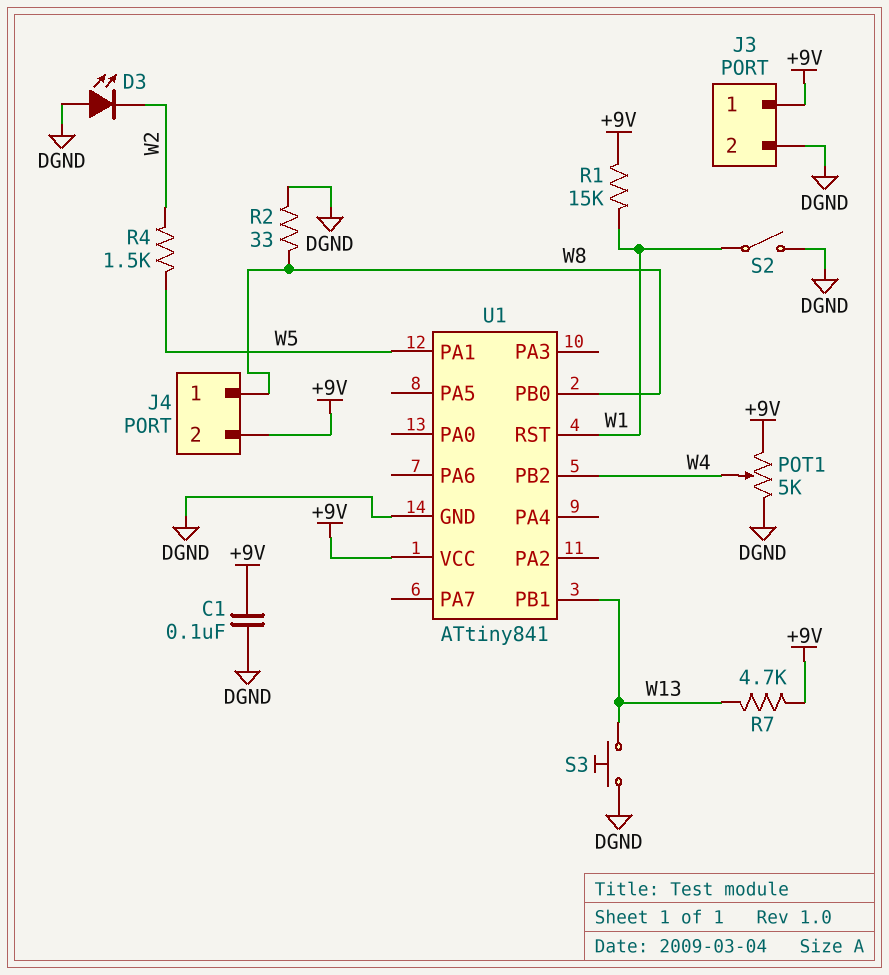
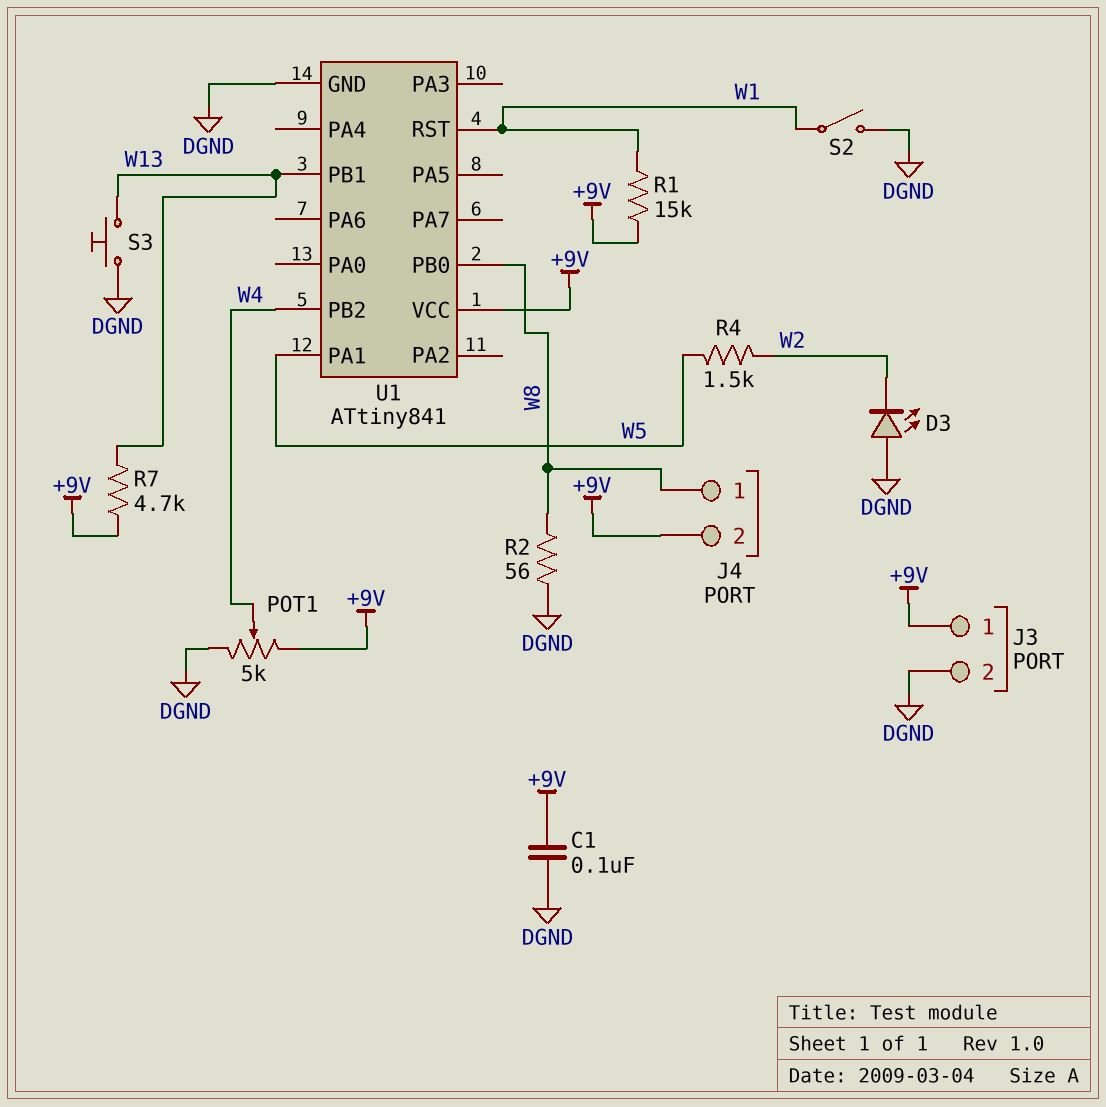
R2: 33 (DGND, W8) -> 56 (DGND, W8)

